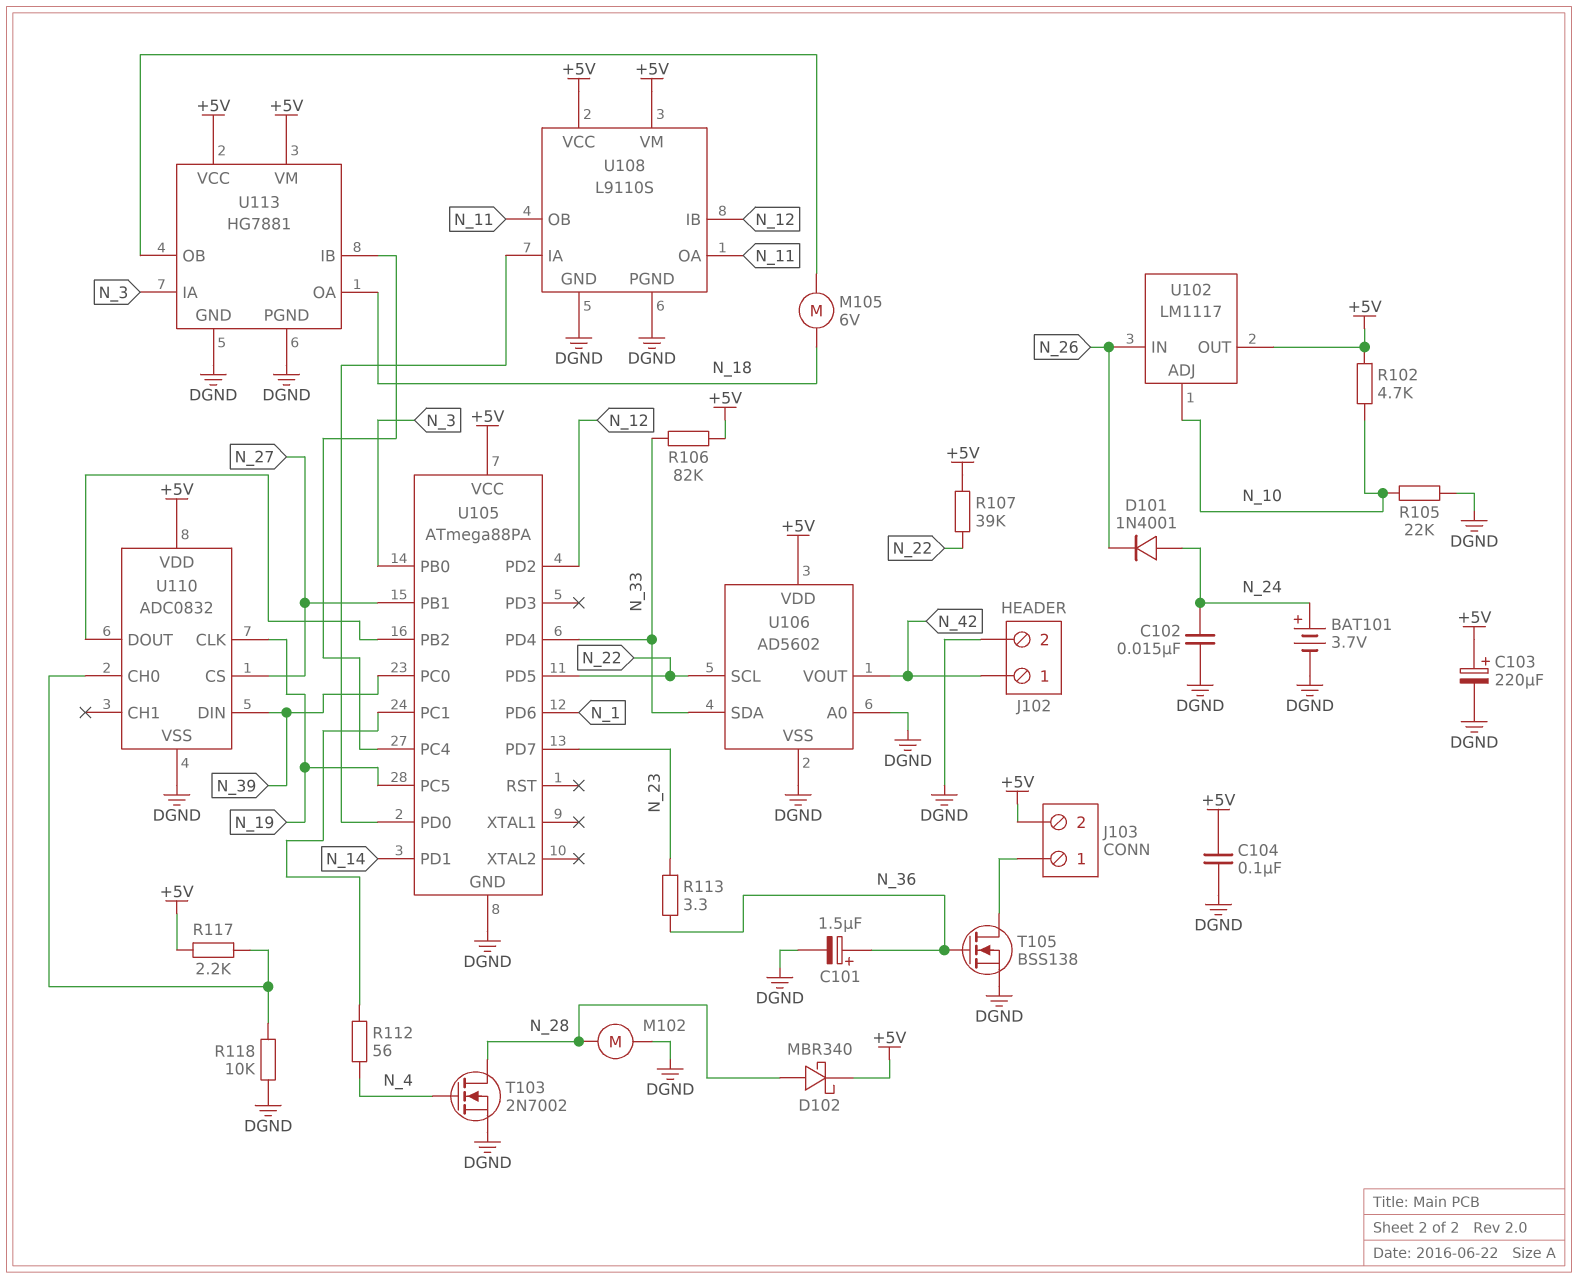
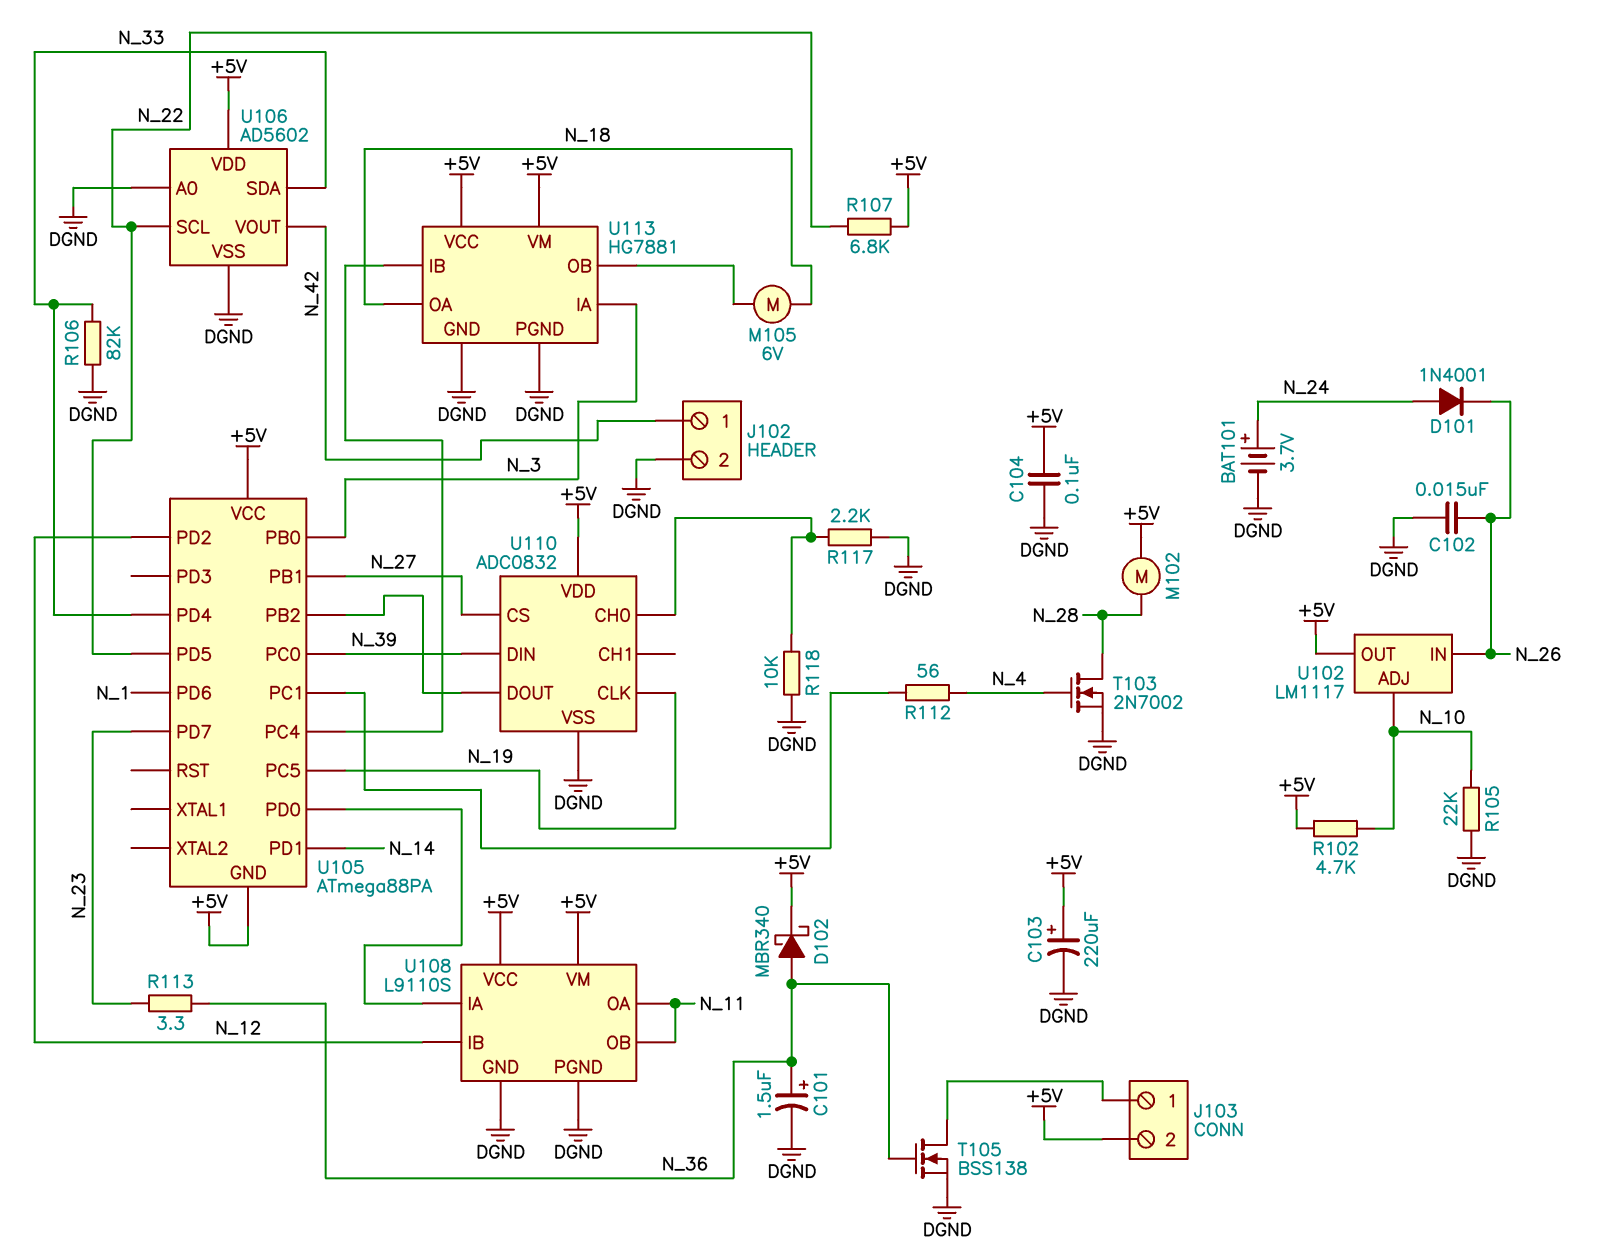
C102: 15nF (DGND, N_24) -> 15nF (DGND, N_26)
D102: schottky MBR340 (A N_28, K +5V) -> schottky MBR340 (A N_36, K +5V)
M102: motor (DGND, N_28) -> motor (+5V, N_28)
R106: 82k (+5V, N_33) -> 82k (DGND, N_33)
R107: 39k (+5V, N_22) -> 6.8k (+5V, N_22)
R117: 2.2k (+5V, U110/CH0) -> 2.2k (DGND, U110/CH0)
U105 pin GND: DGND -> +5V

